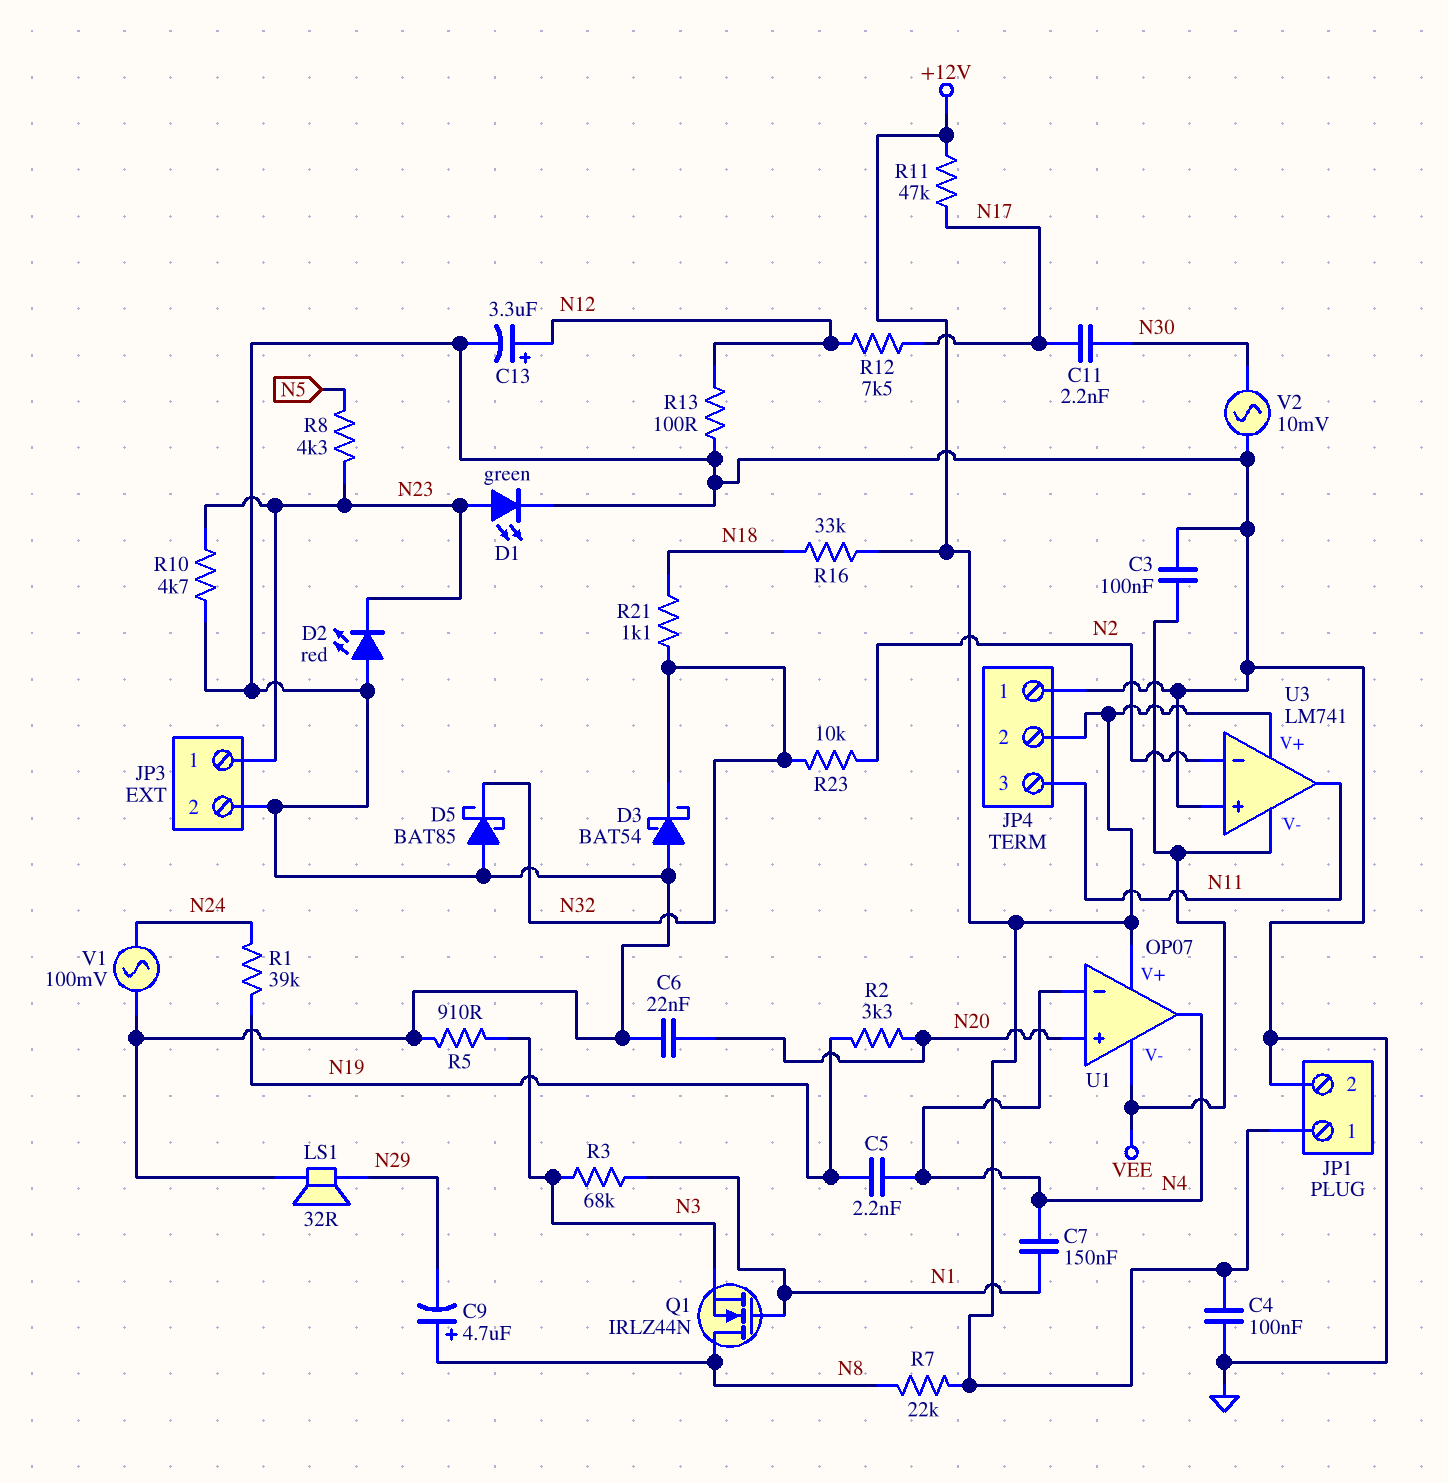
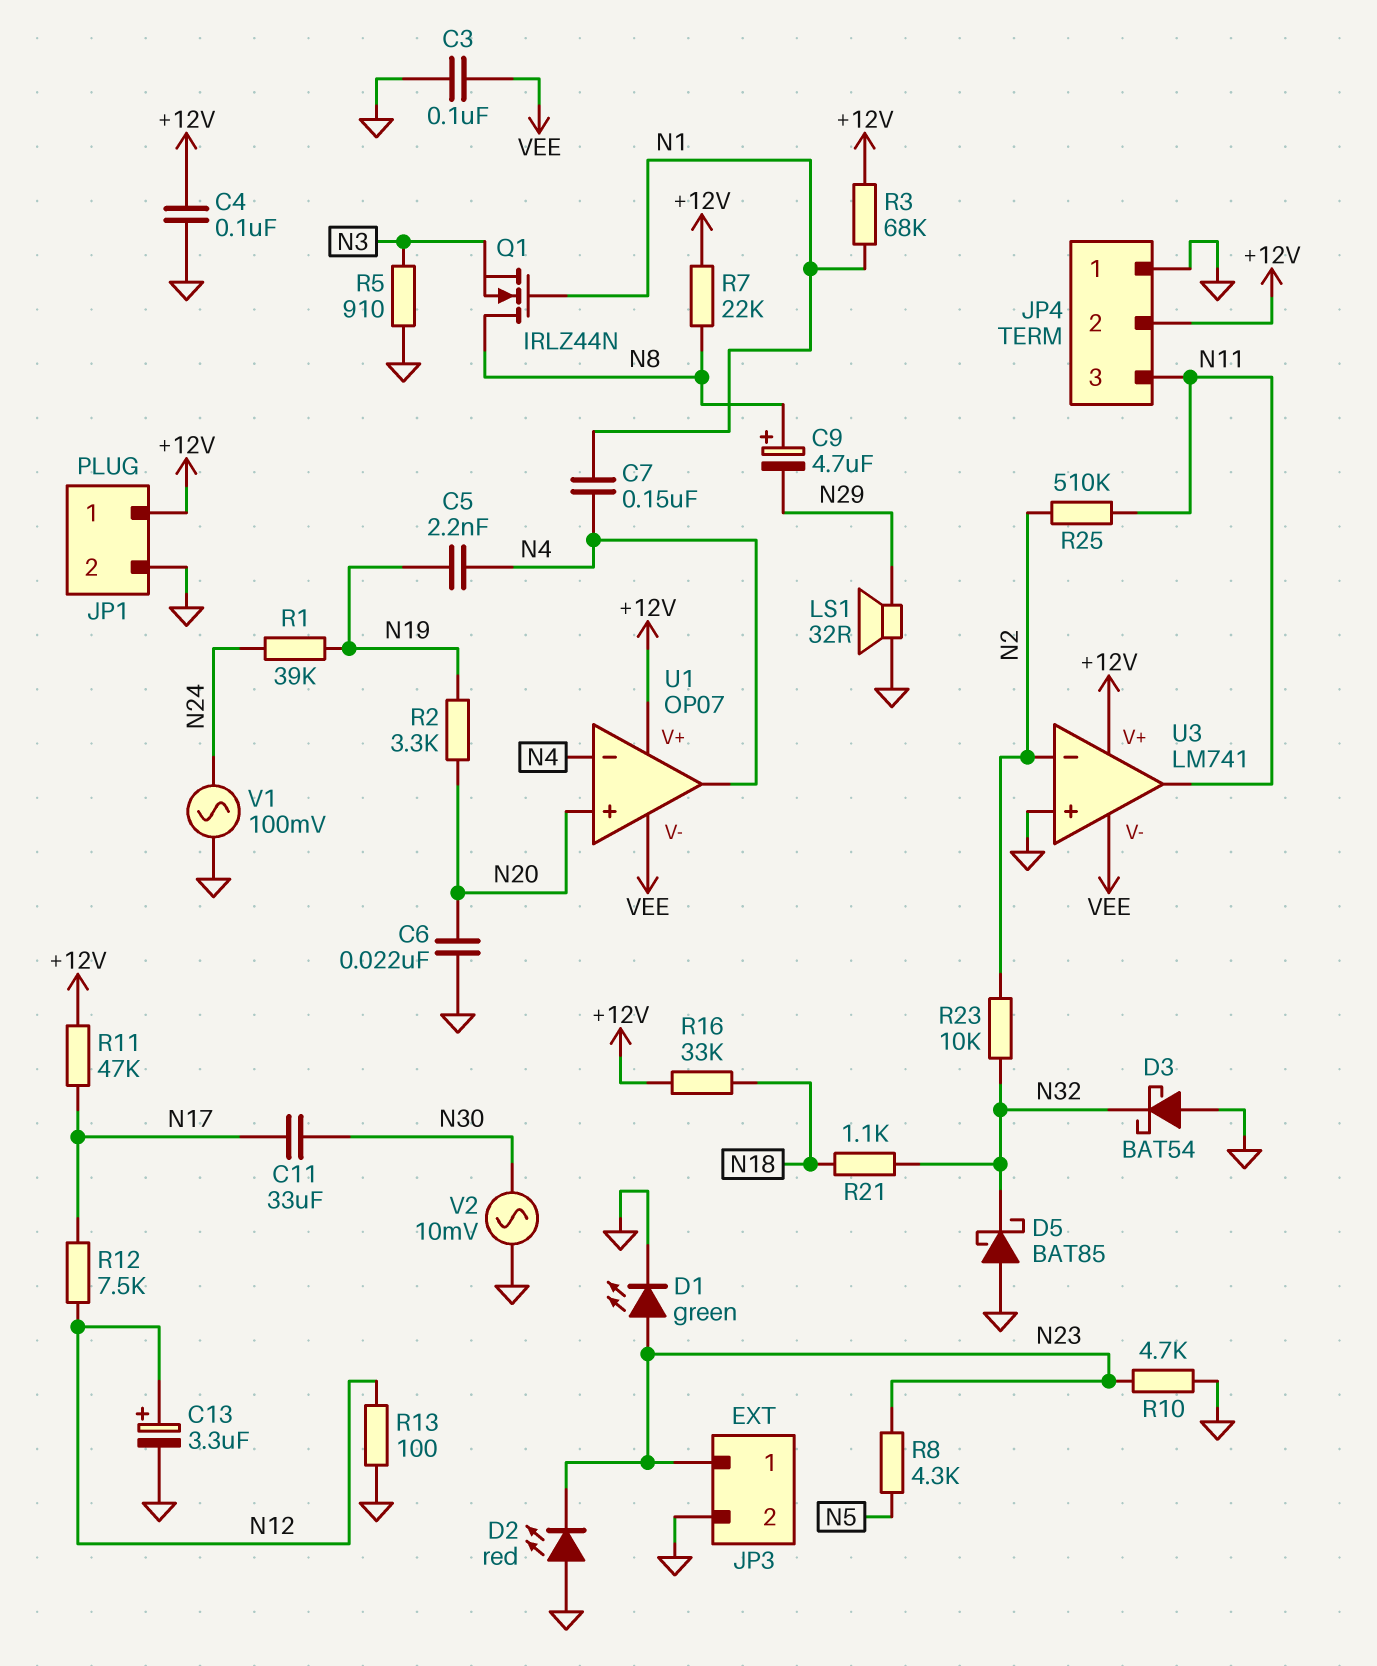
C11: 2.2nF (N17, N30) -> 33uF (N17, N30)
R3: 68k (N1, N3) -> 68k (+12V, N1)
R25: none -> 510k (N2, N11)

